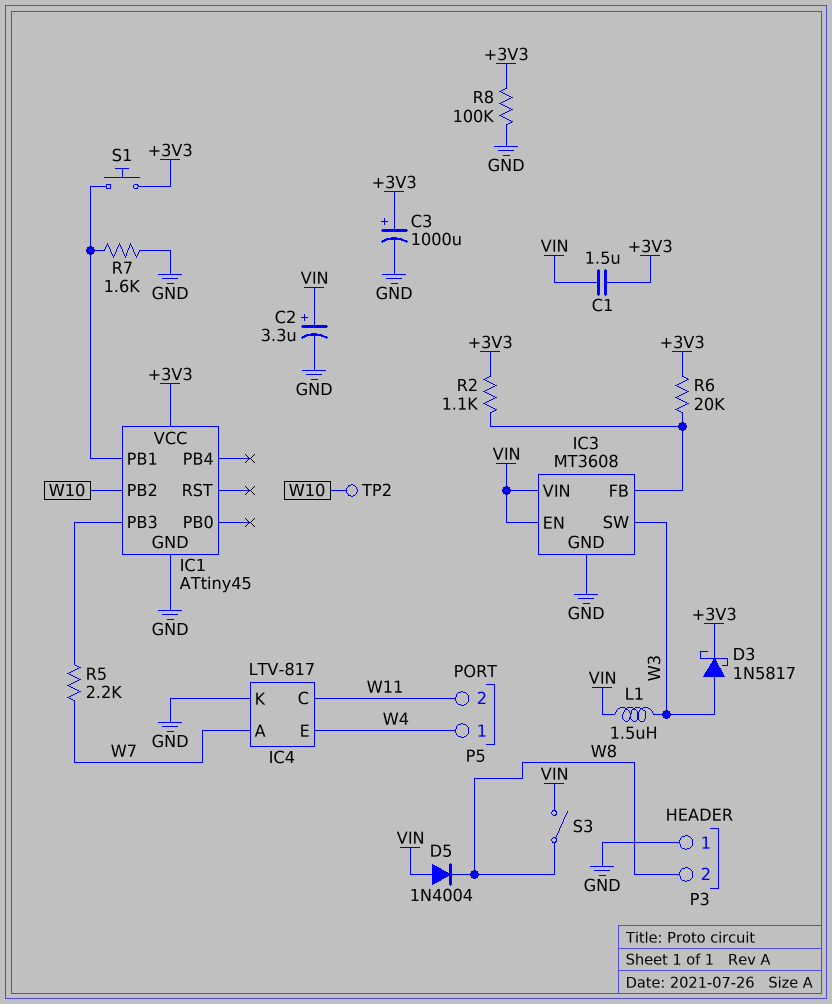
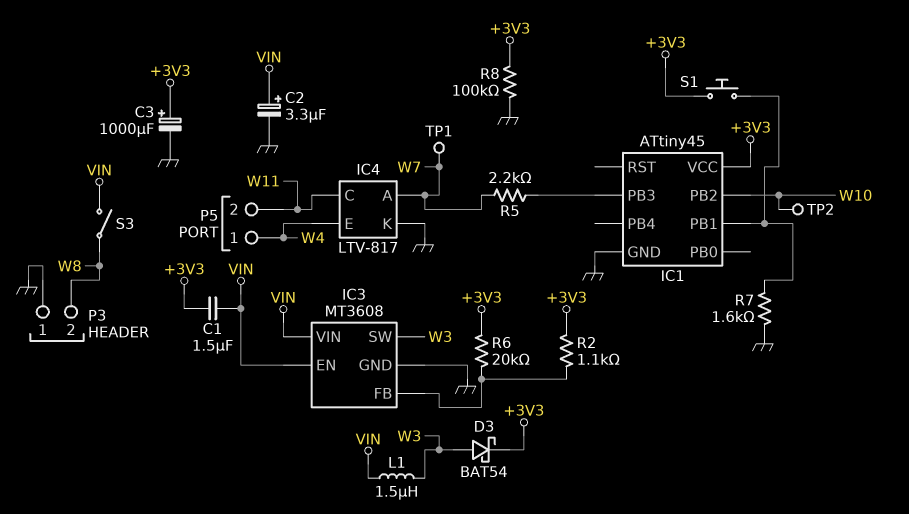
D3: schottky 1N5817 (A W3, K +3V3) -> schottky BAT54 (A W3, K +3V3)
D5: diode 1N4004 (A VIN, K W8) -> none
TP1: none -> test point (W7)

